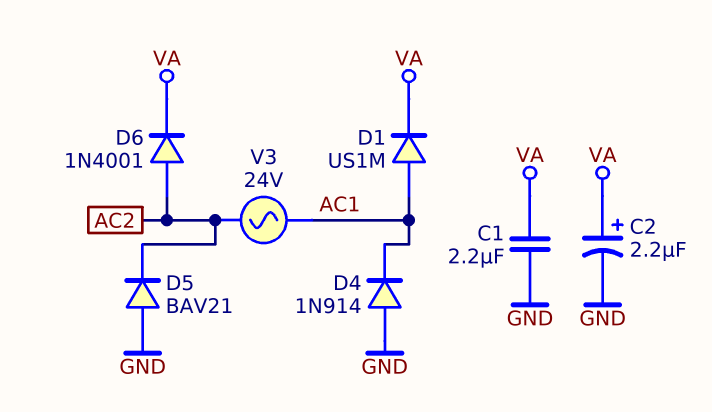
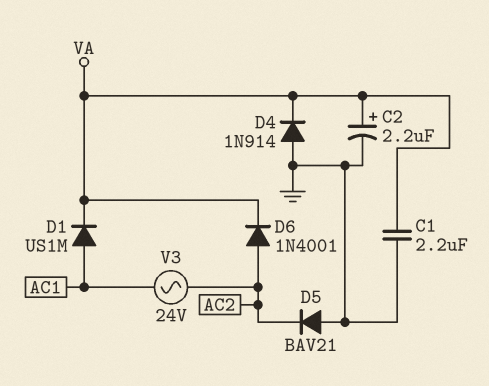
D4: diode 1N914 (A GND, K AC1) -> diode 1N914 (A GND, K VA)

